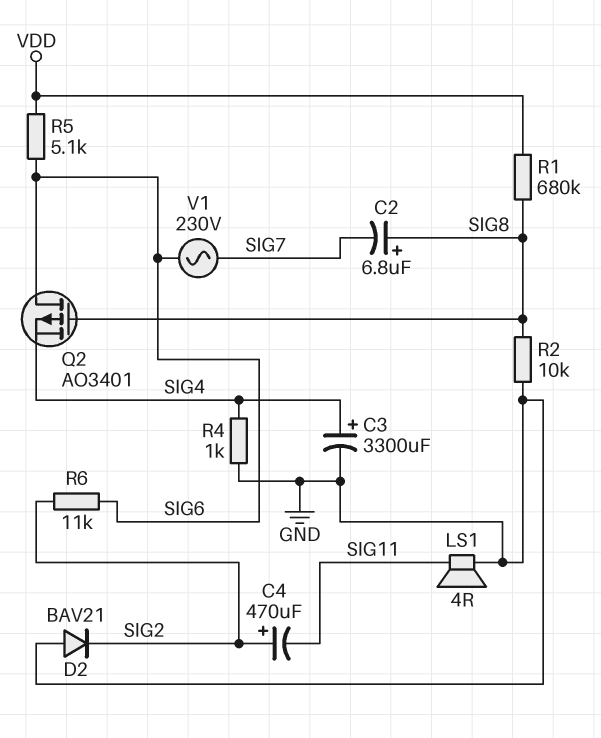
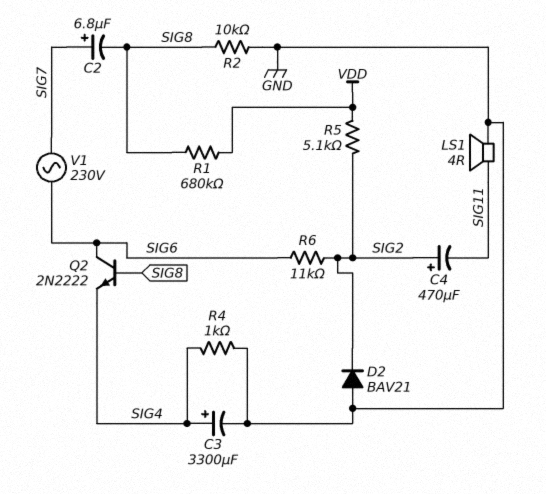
C2: 6.8uF (plus SIG8, minus SIG7) -> 6.8uF (plus SIG7, minus SIG8)
Q2: PMOS AO3401 (G SIG8, D SIG6, S SIG4) -> NPN 2N2222 (B SIG8, C SIG6, E SIG4)
R5: 5.1k (SIG6, VDD) -> 5.1k (SIG2, VDD)

